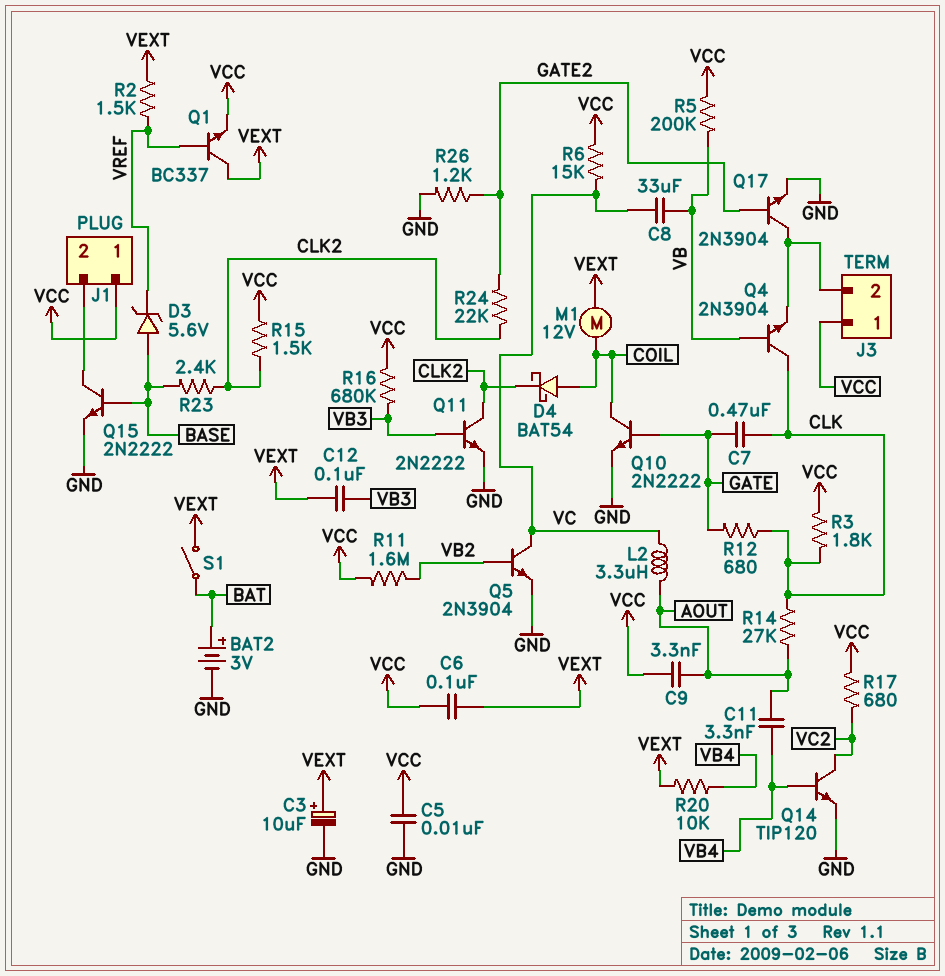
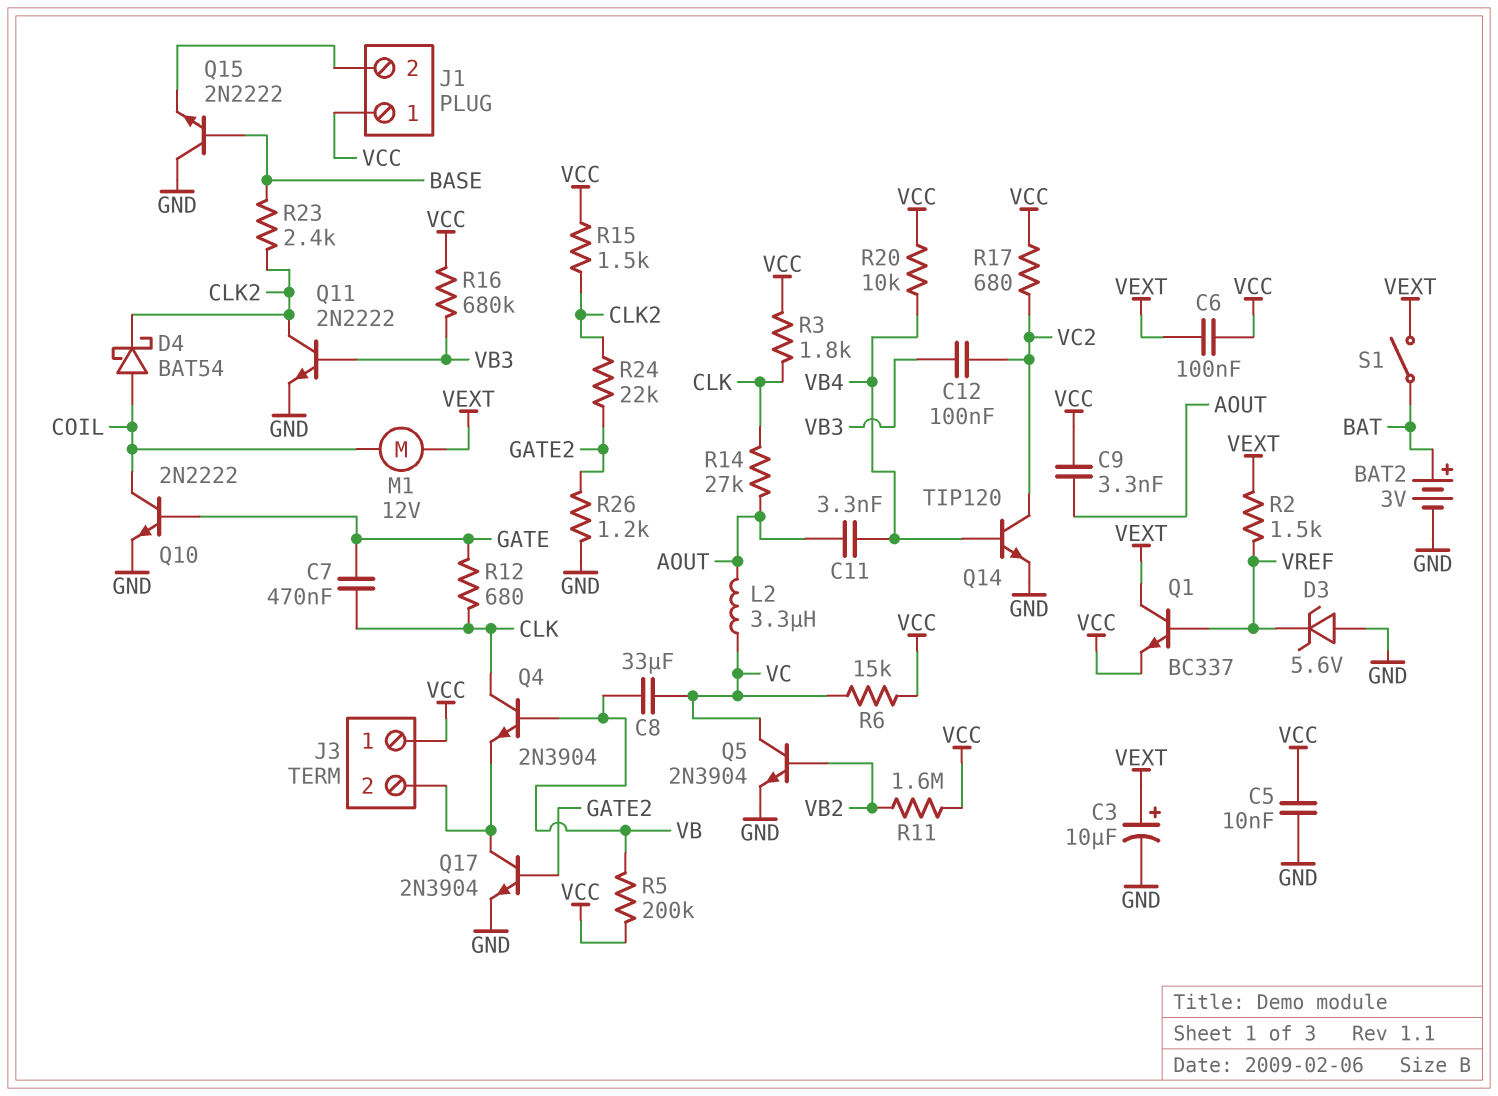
C12: 100nF (VB3, VEXT) -> 100nF (VB3, VC2)
D3: zener 5.6V (A BASE, K VREF) -> zener 5.6V (A GND, K VREF)
Q15: NPN 2N2222 (B BASE, C J1/2, E GND) -> NPN 2N2222 (B BASE, C GND, E J1/2)
R20: 10k (VB4, VEXT) -> 10k (VB4, VCC)

